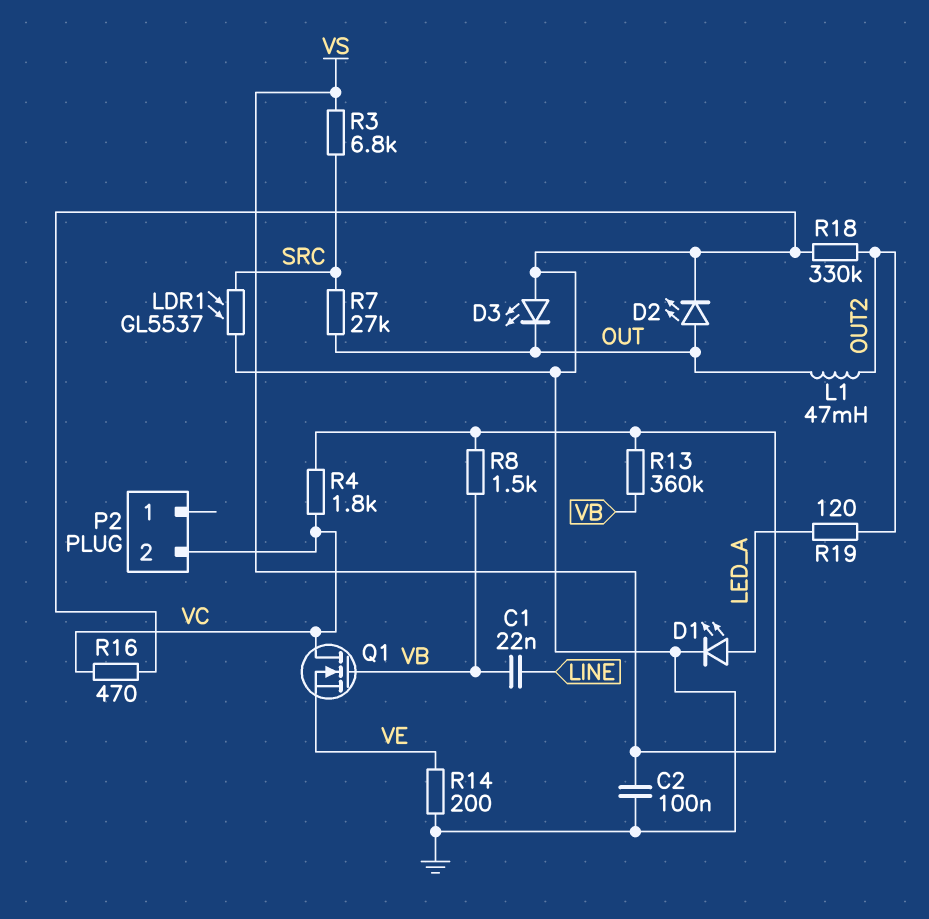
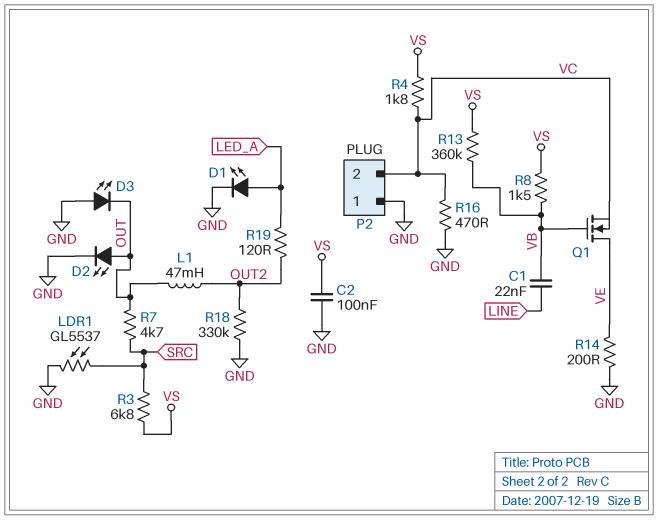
P2 pin 1: none -> GND
Q1: NMOS (G VB, D VC, S VE) -> NMOS (G VB, D VE, S VC)
R7: 27k (OUT, SRC) -> 4.7k (OUT, SRC)

